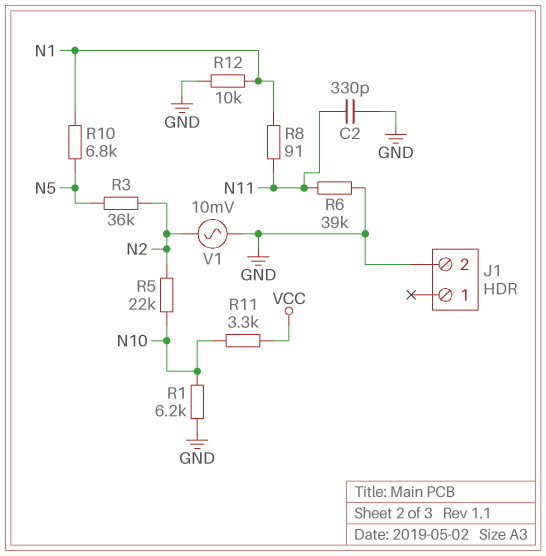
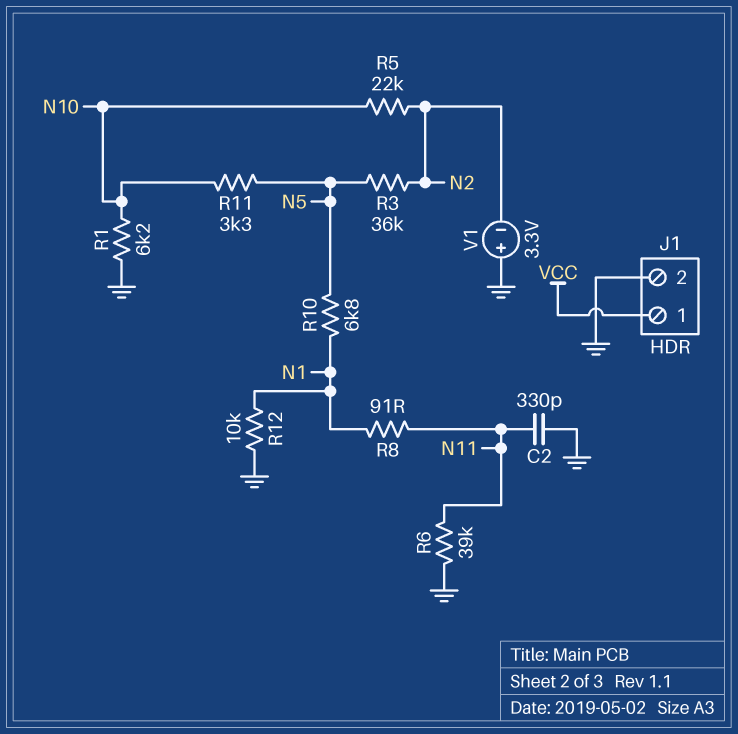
J1 pin 1: none -> VCC
R11: 3.3k (N10, VCC) -> 3.3k (N5, N10)
V1: AC 10mV (GND, N2) -> 3.3V (plus GND, minus N2)

